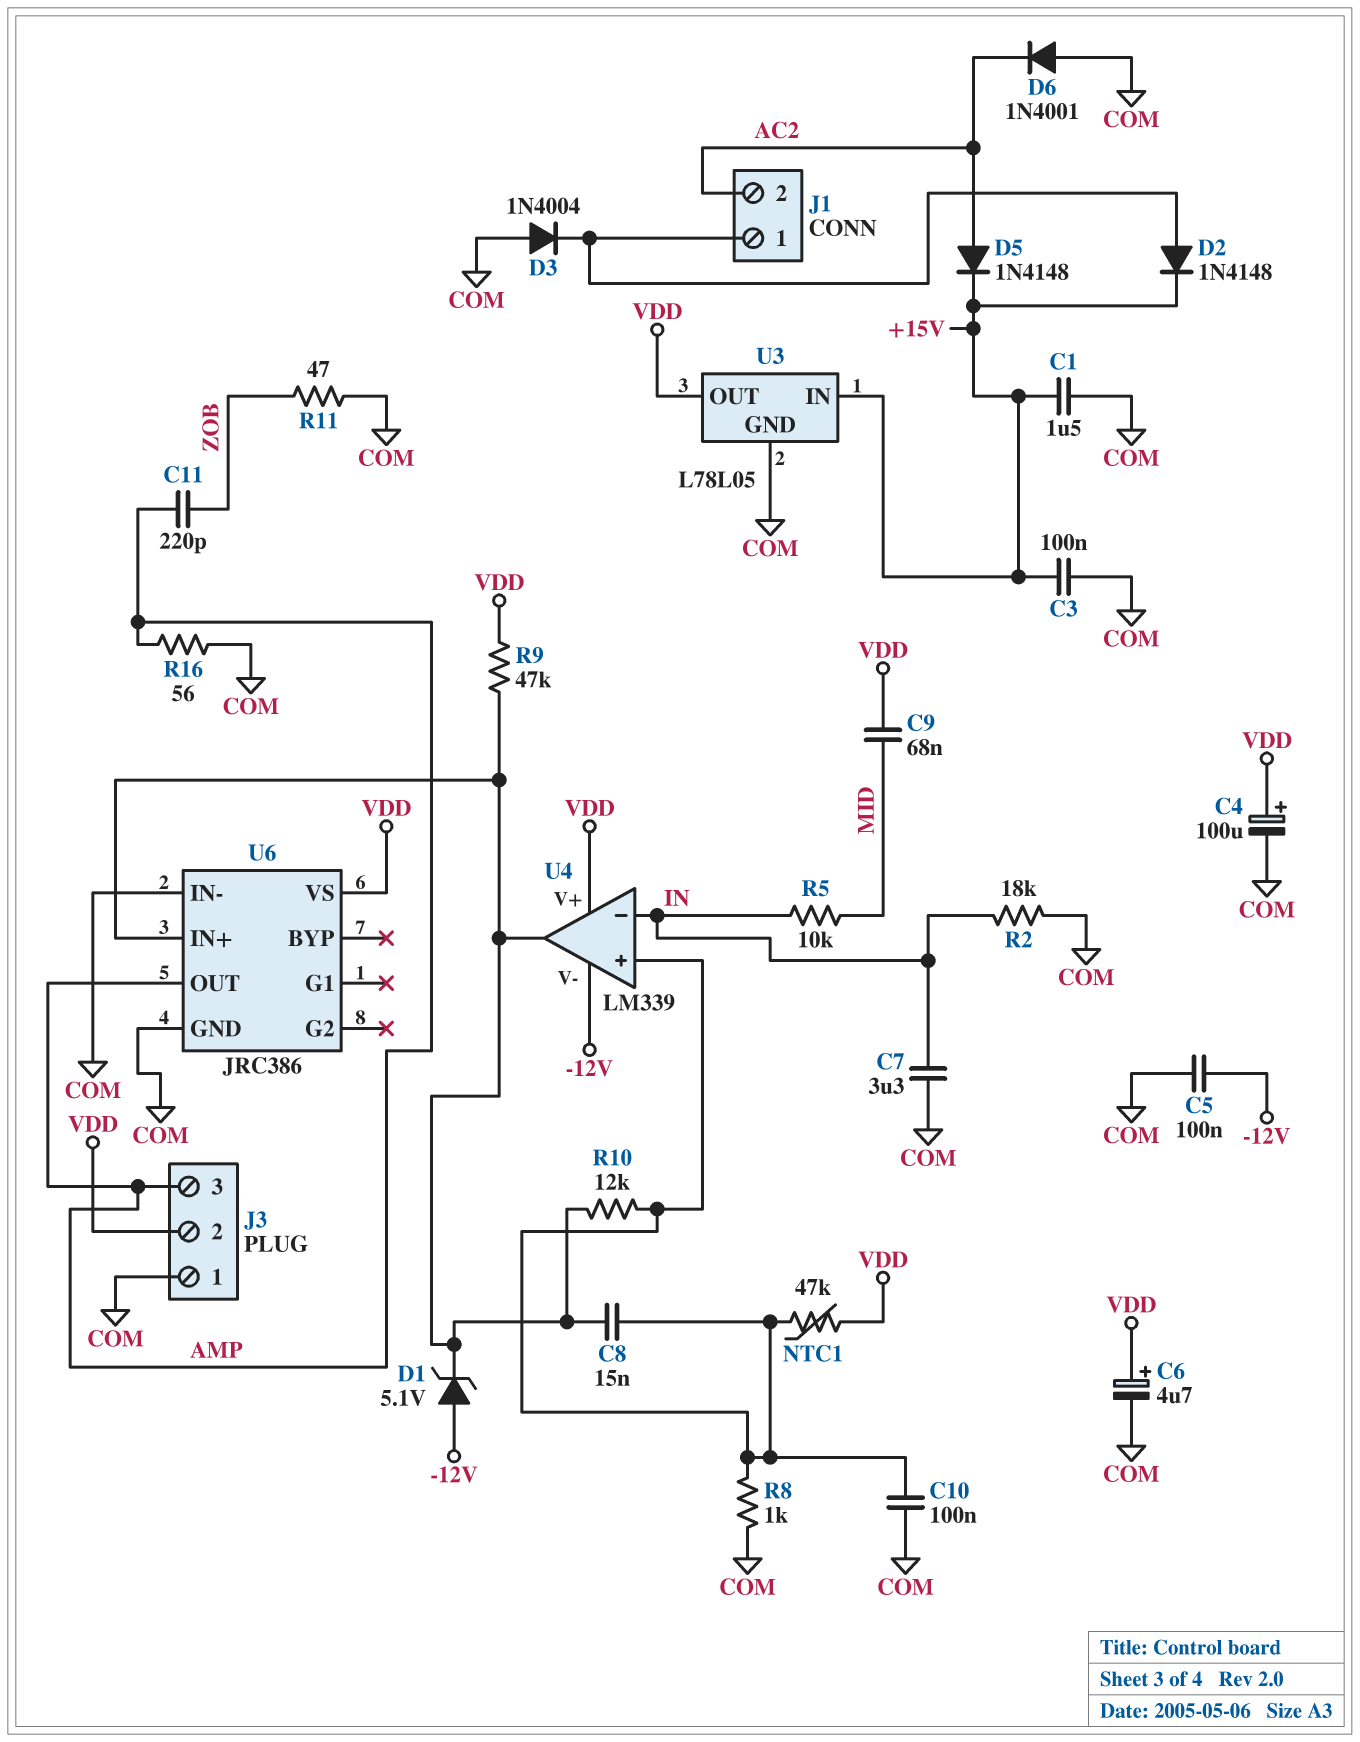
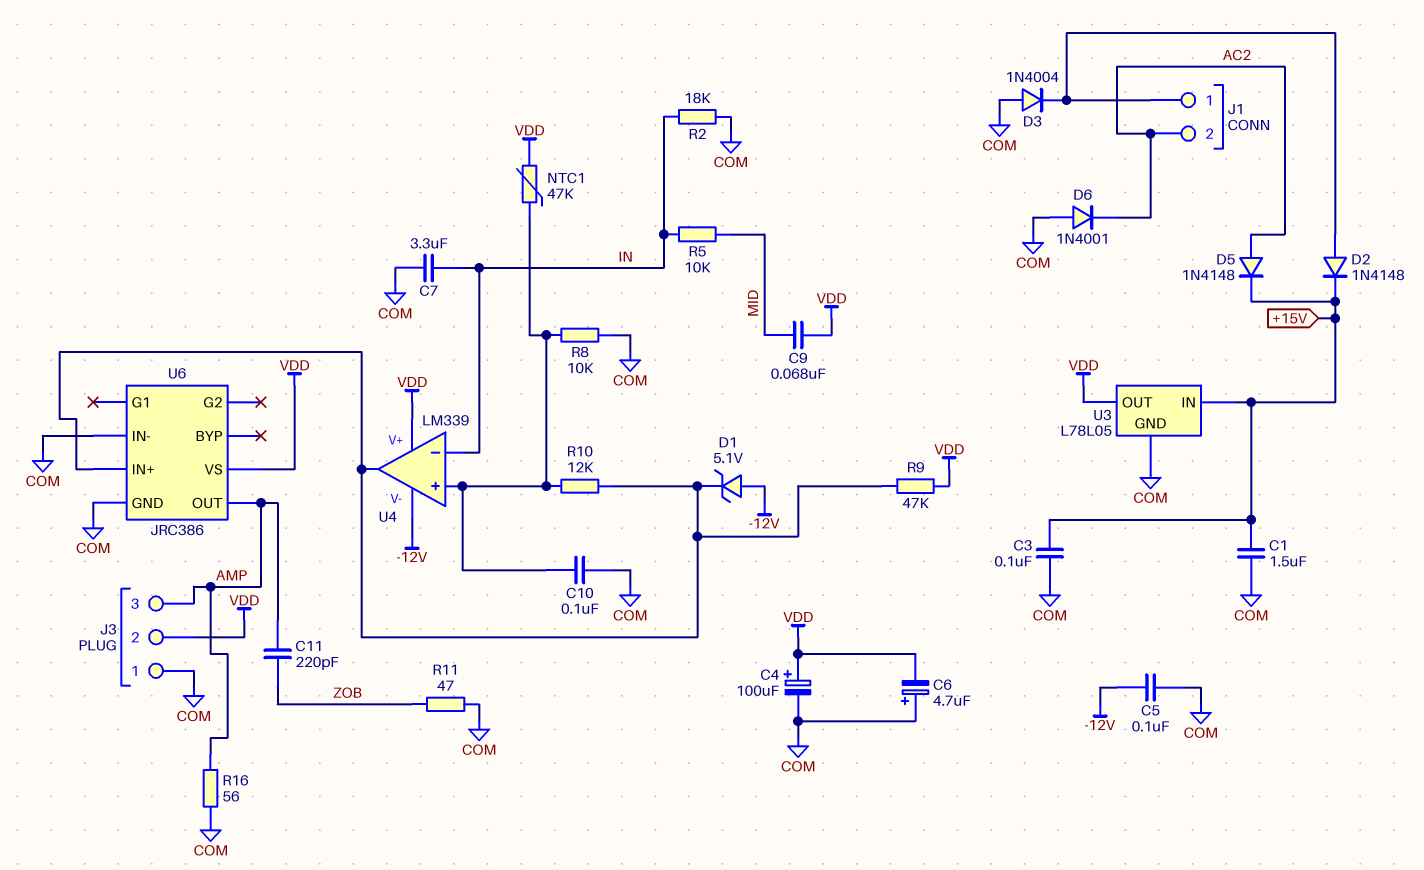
C6: 4.7uF (plus VDD, minus COM) -> 4.7uF (plus COM, minus VDD)
C8: 15nF (U4/in+, U4/out) -> none
R8: 1k (COM, U4/in+) -> 10k (COM, U4/in+)

